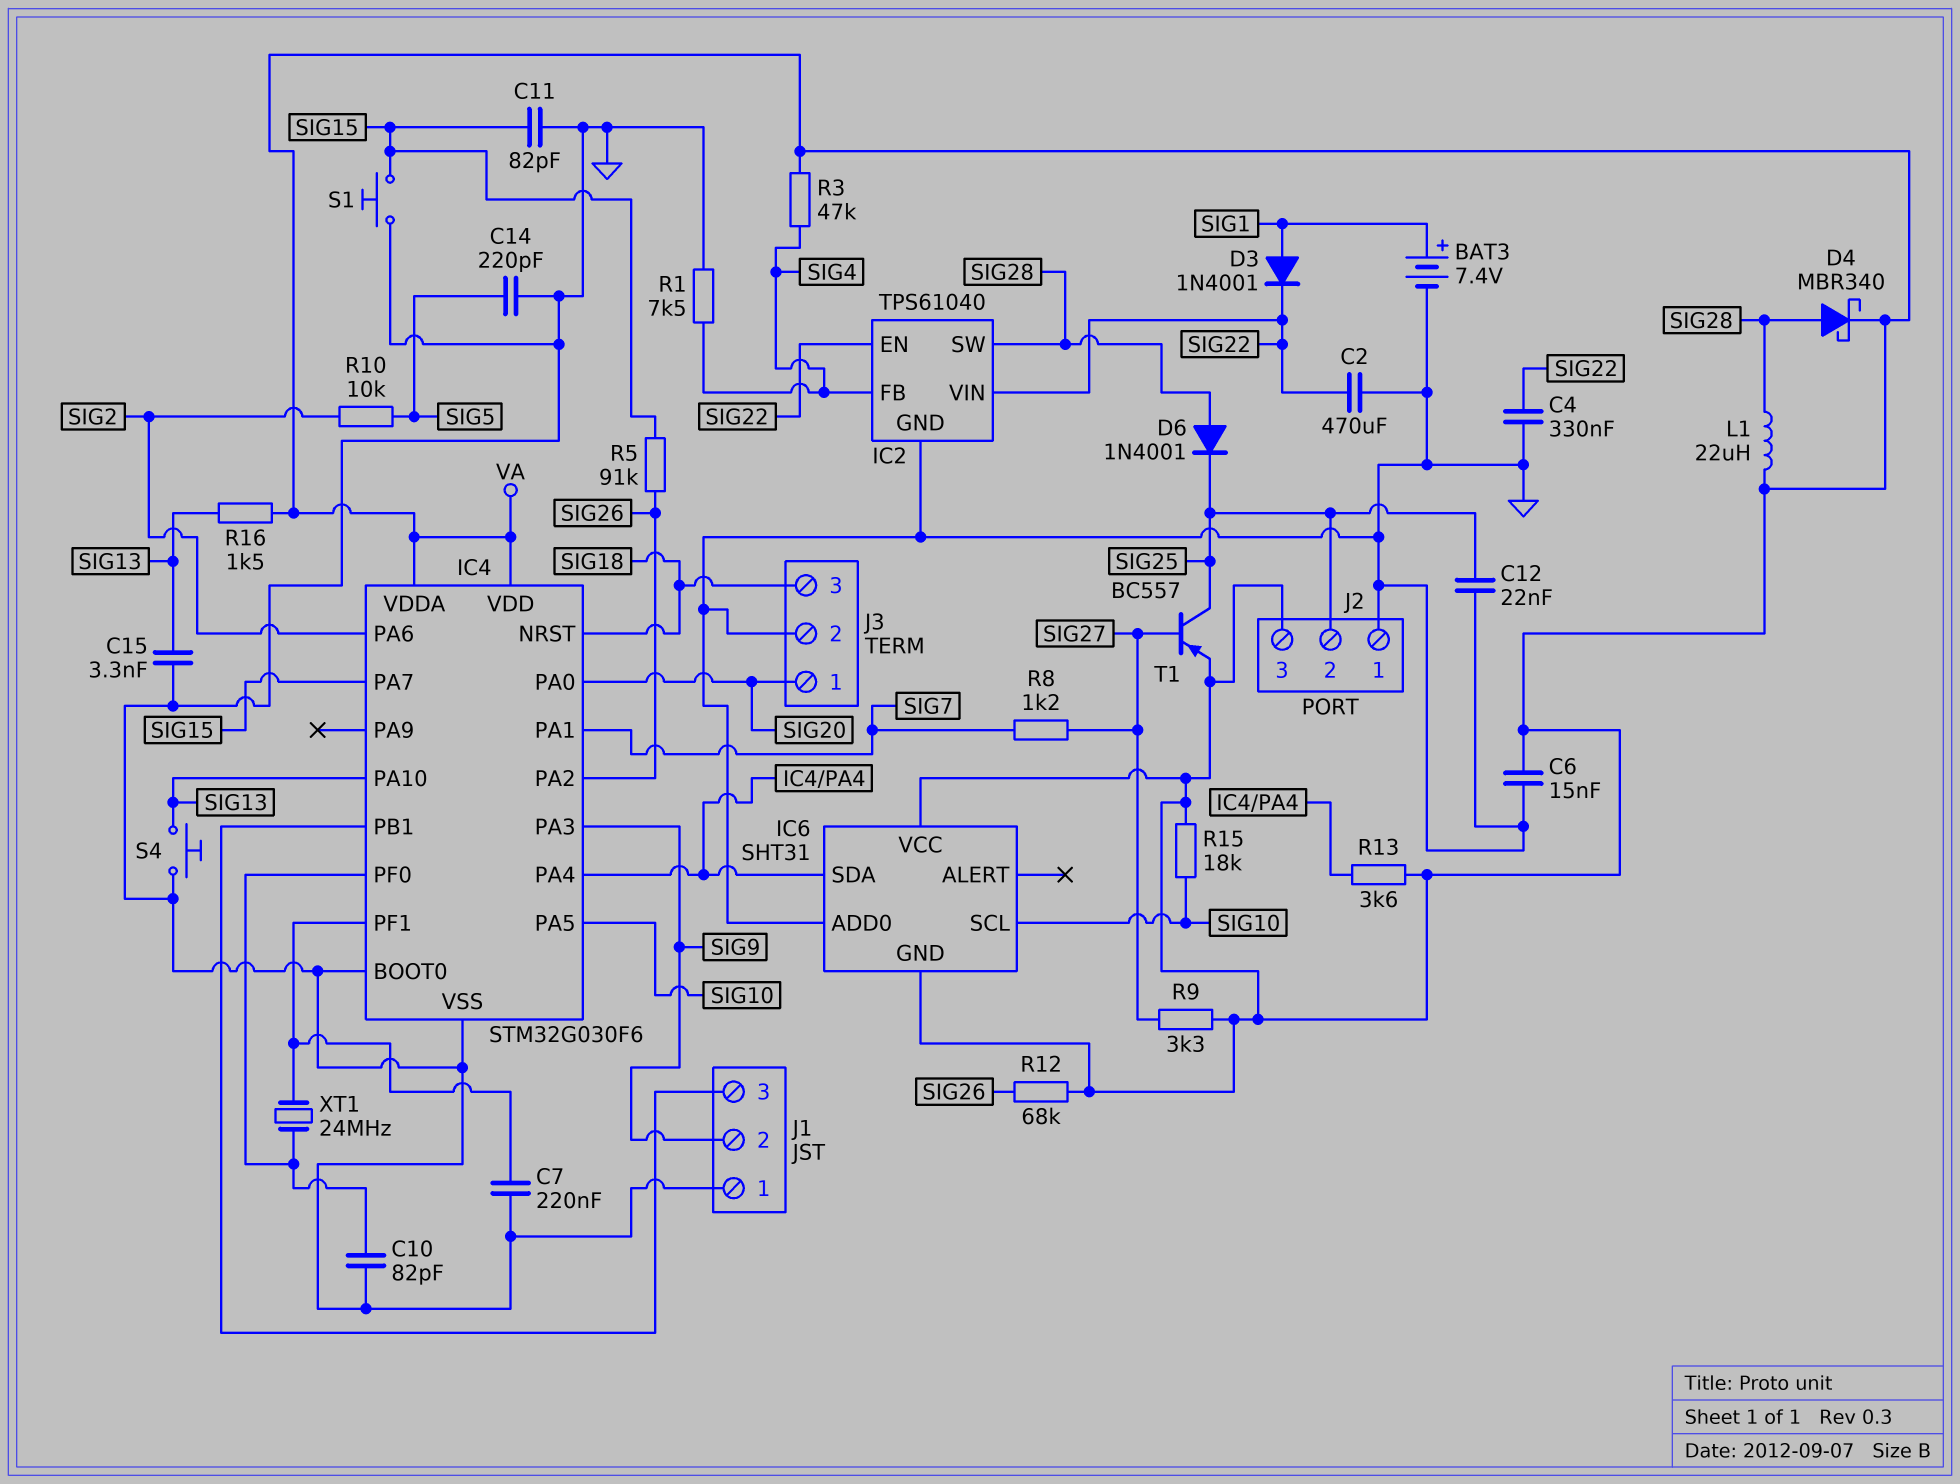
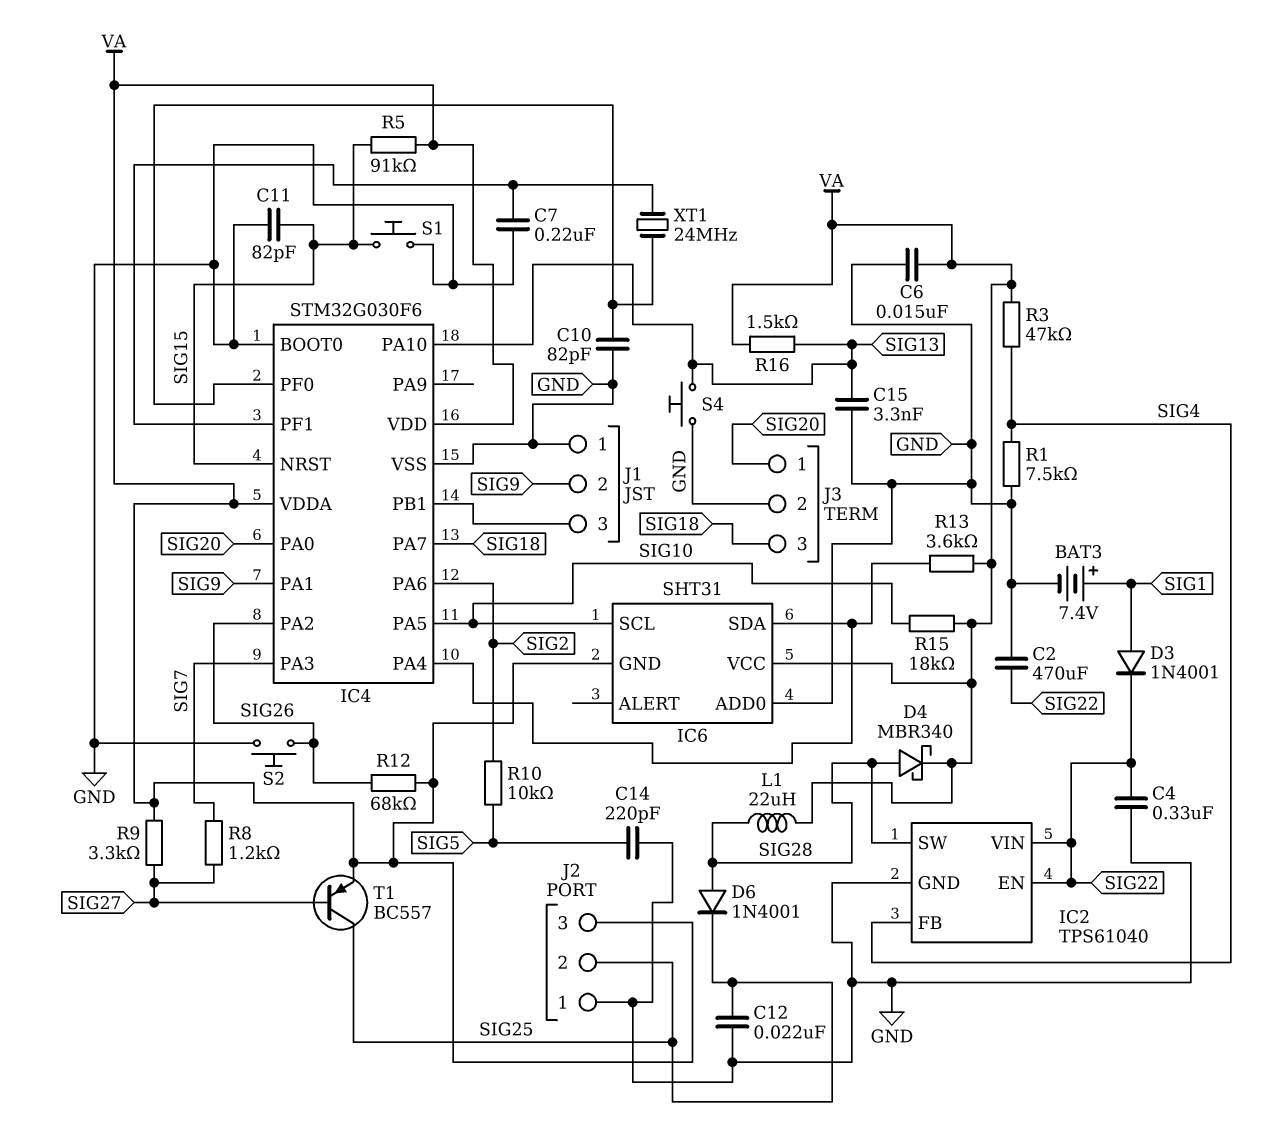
IC4 pin NRST: SIG18 -> SIG15
IC4 pin PA1: SIG7 -> SIG9
IC4 pin PA3: SIG9 -> SIG7
IC4 pin PA7: SIG15 -> SIG18
R5: 91k (SIG15, SIG26) -> 91k (SIG15, VA)
S2: none -> button (GND, SIG26)

